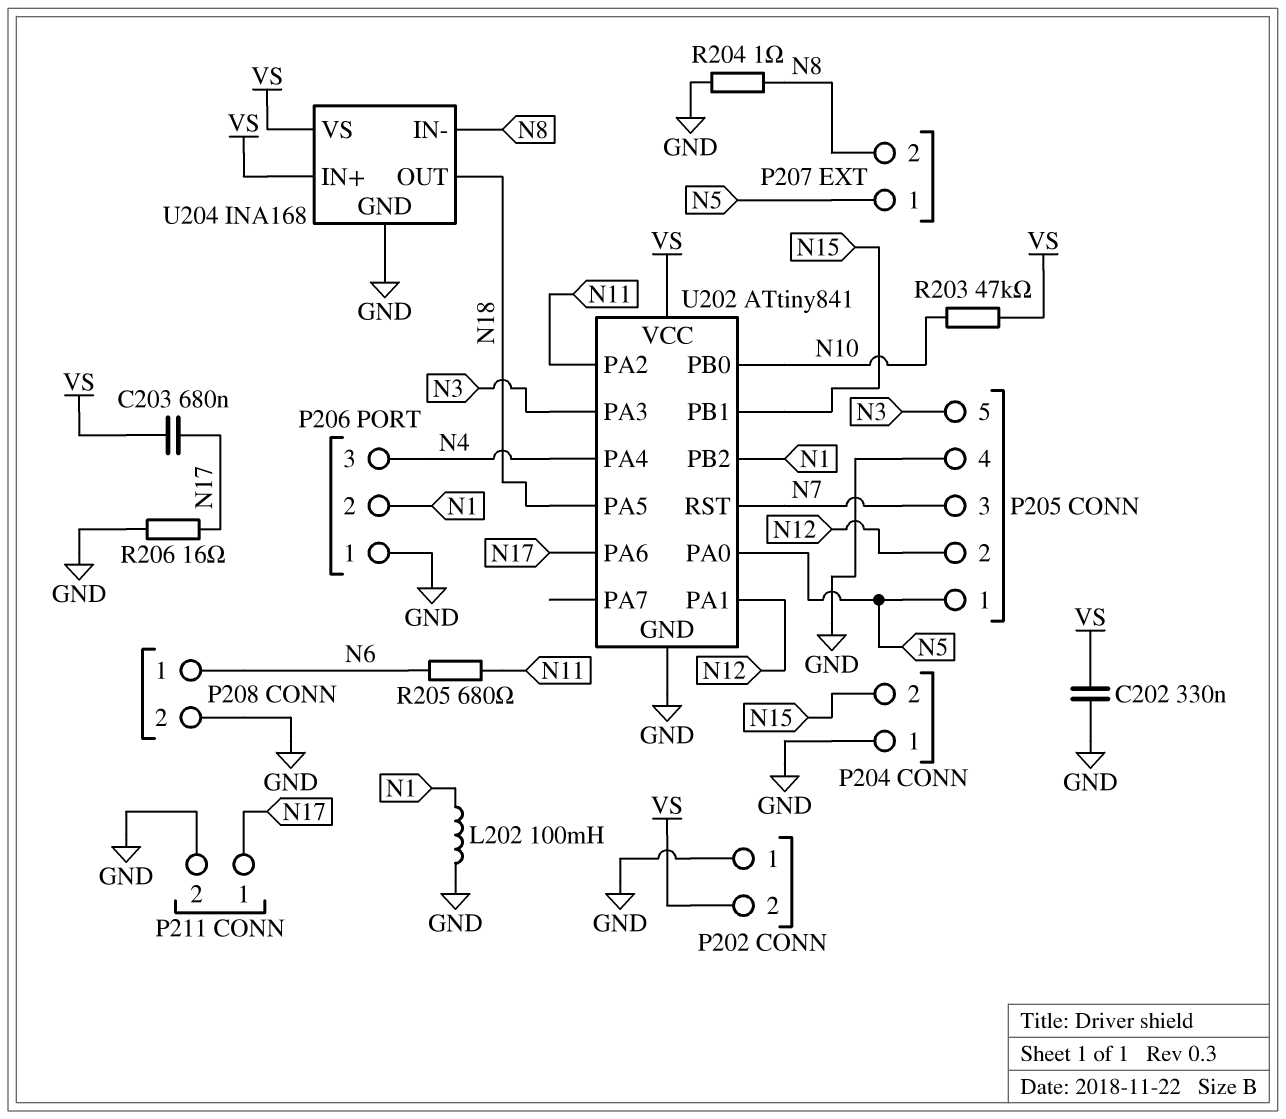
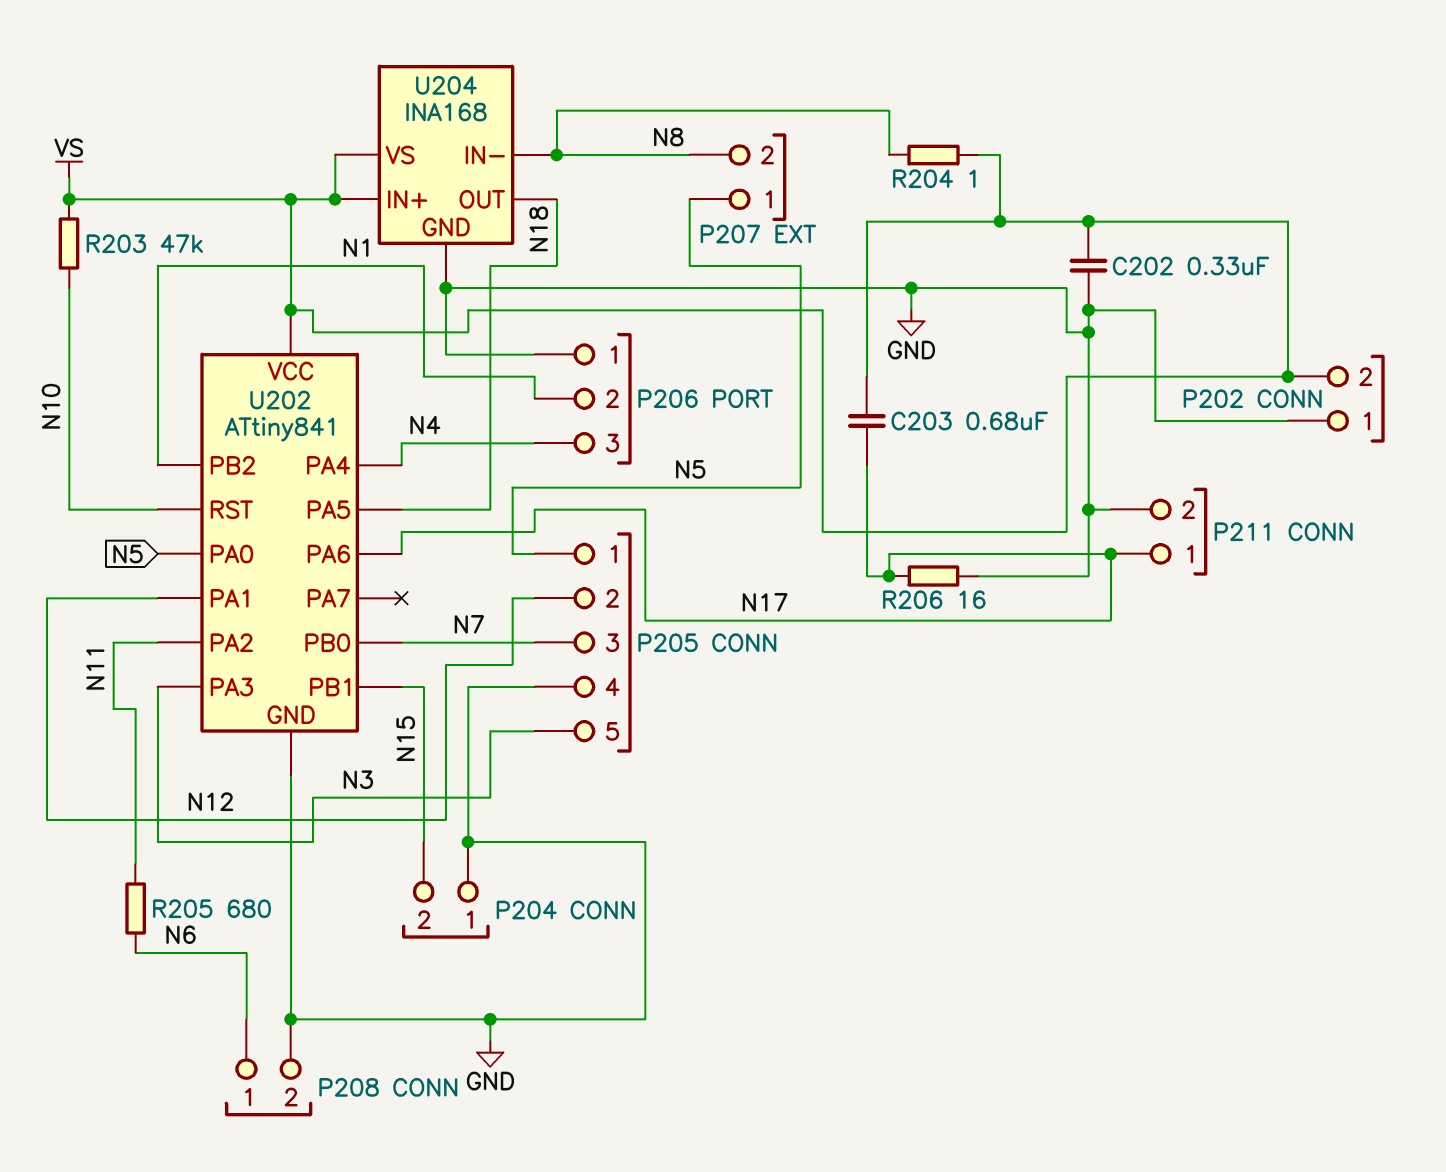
L202: 100mH (GND, N1) -> none
R204: 1 (GND, N8) -> 1 (N8, VS)
U202 pin PB0: N10 -> N7
U202 pin RST: N7 -> N10

